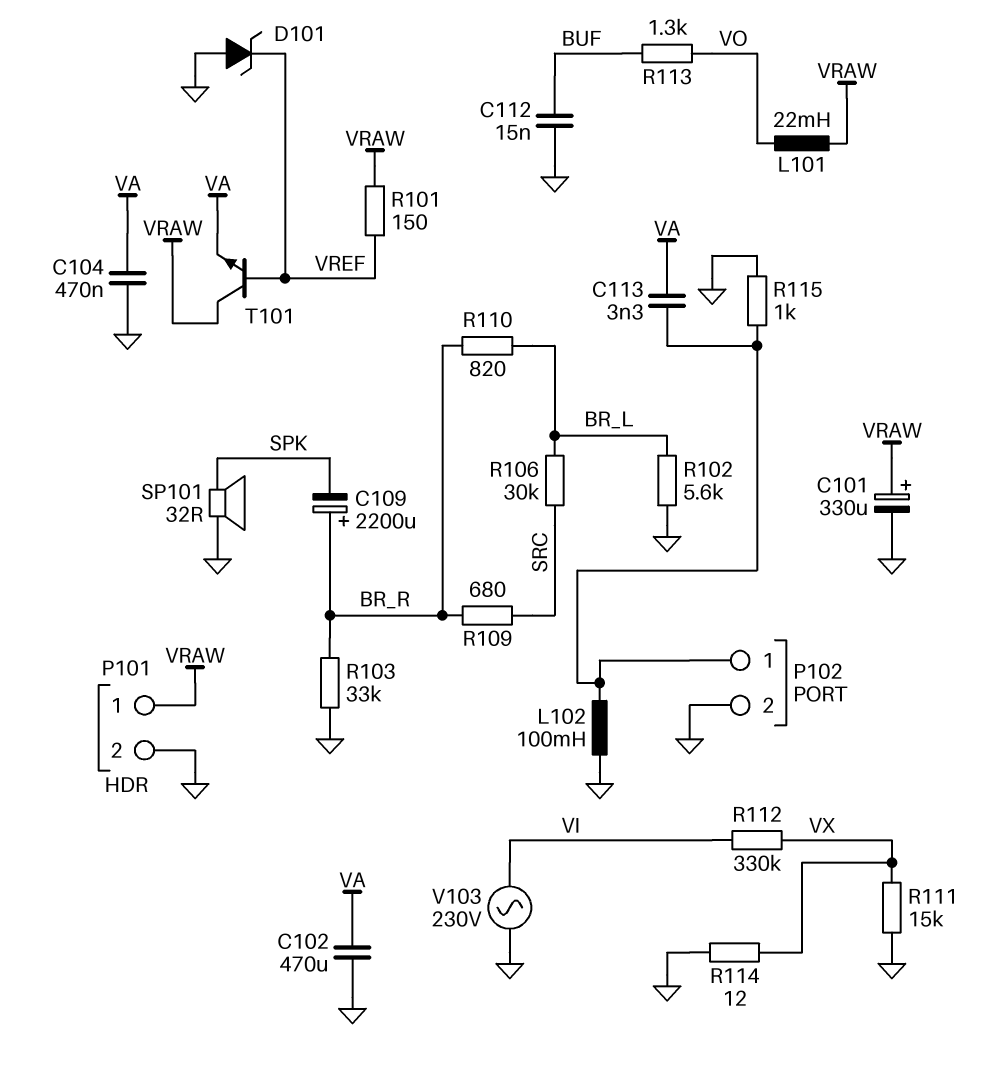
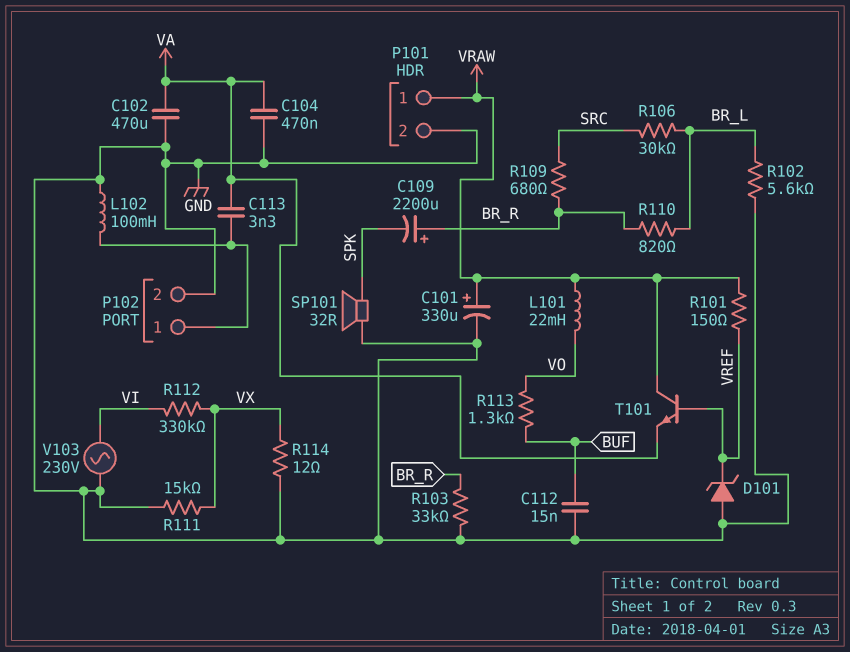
R115: 1k (GND, P102/1) -> none

